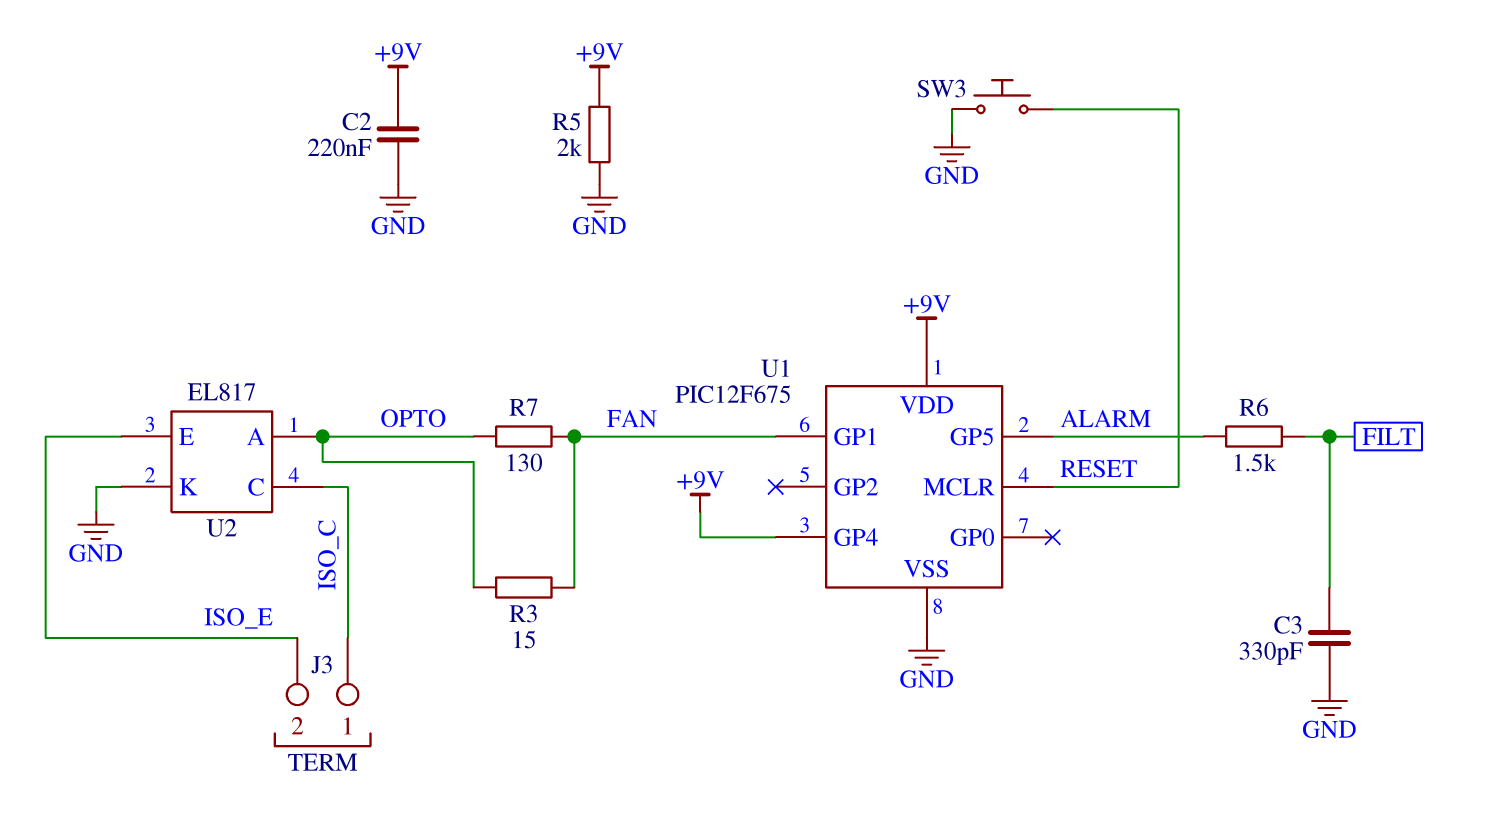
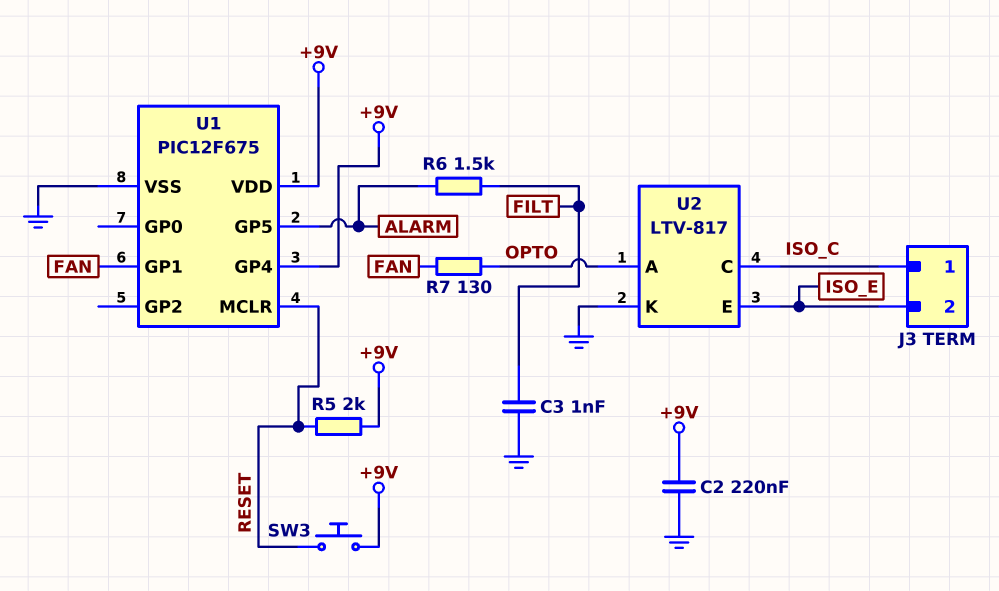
C3: 330pF (FILT, GND) -> 1nF (FILT, GND)
R3: 15 (FAN, OPTO) -> none
R5: 2k (+9V, GND) -> 2k (+9V, RESET)
SW3: button (GND, RESET) -> button (+9V, RESET)
U2: EL817 -> LTV-817

